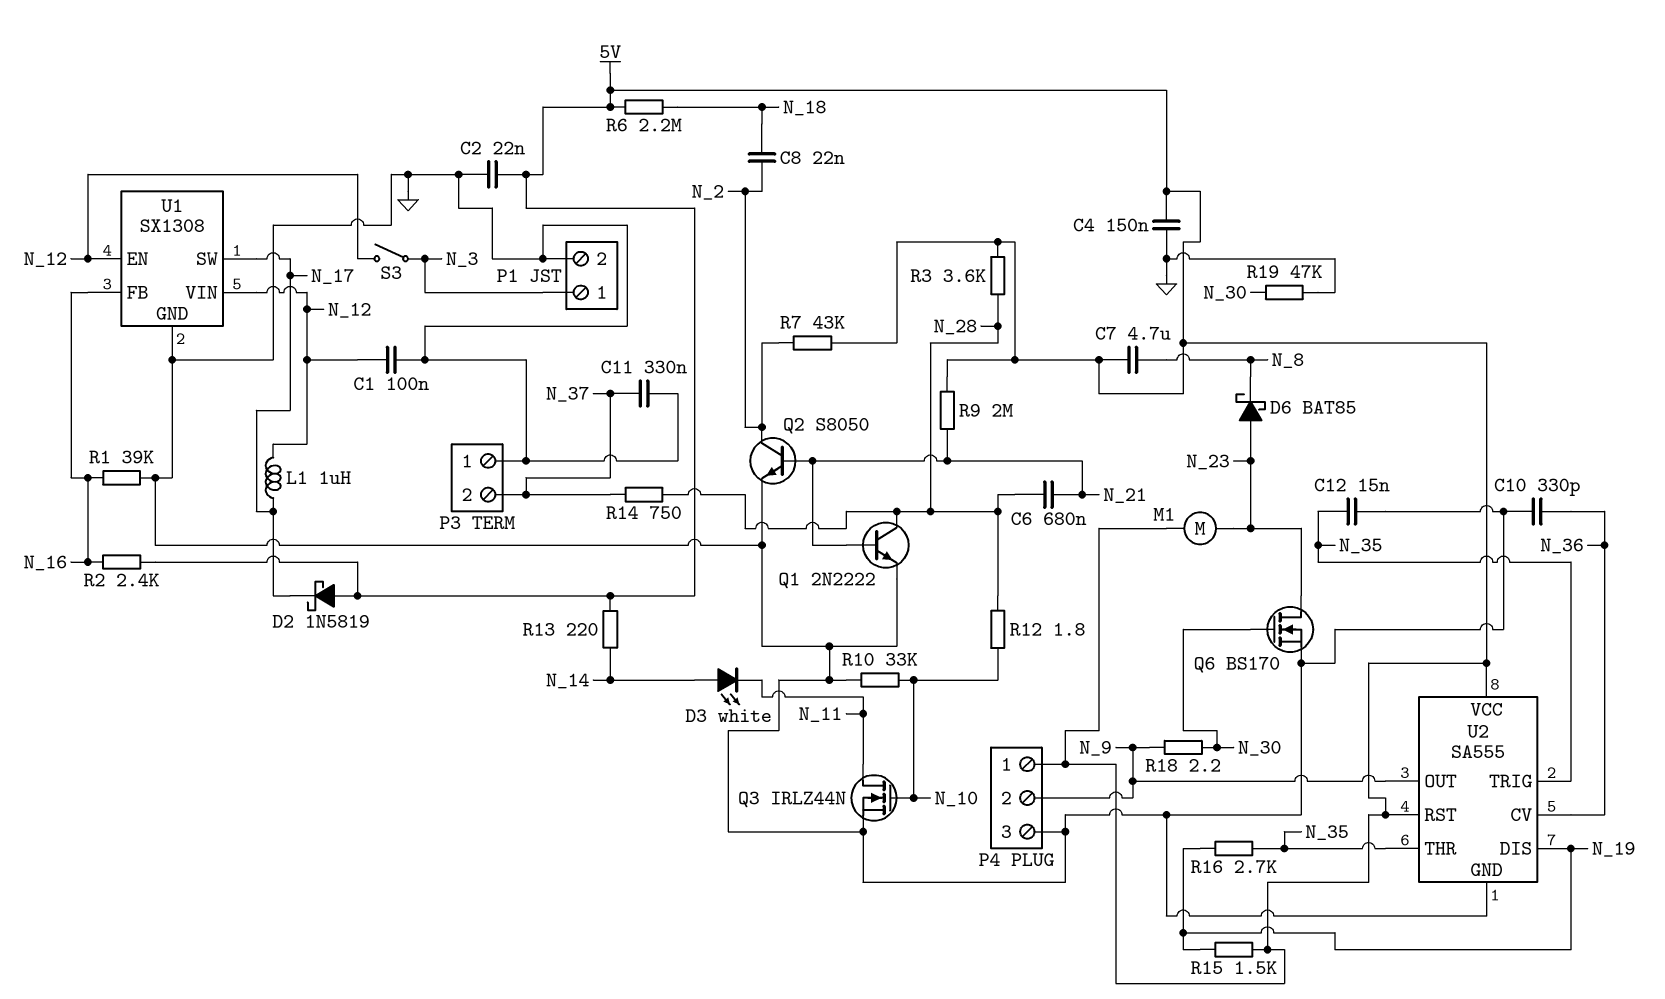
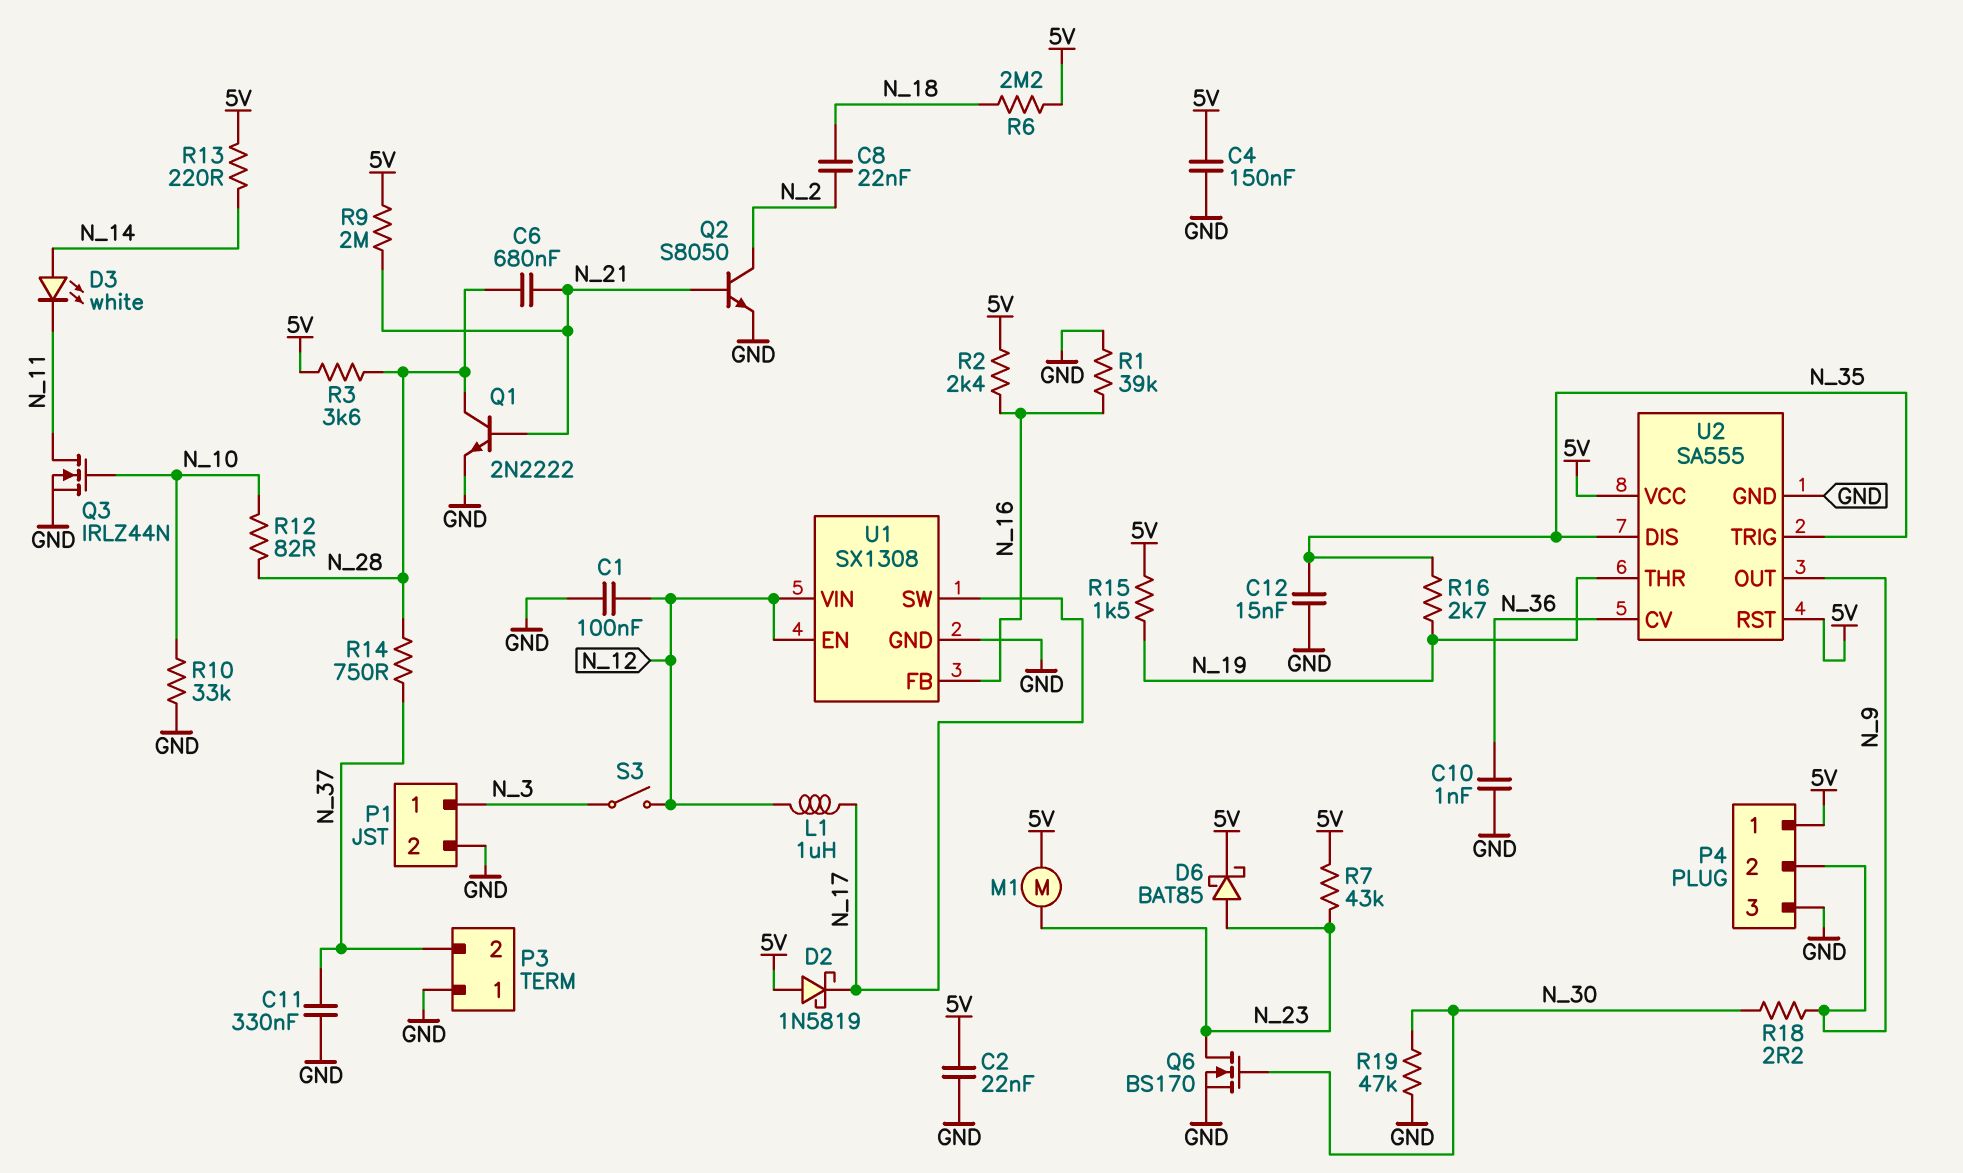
C7: 4.7uF (5V, N_8) -> none
C10: 330pF (GND, N_36) -> 1nF (GND, N_36)
D6: schottky BAT85 (A N_23, K N_8) -> schottky BAT85 (A N_23, K 5V)
R7: 43k (5V, N_2) -> 43k (5V, N_23)
R12: 1.8 (N_10, N_28) -> 82 (N_10, N_28)
U2 pin DIS: N_19 -> N_35
U2 pin THR: N_35 -> N_19

